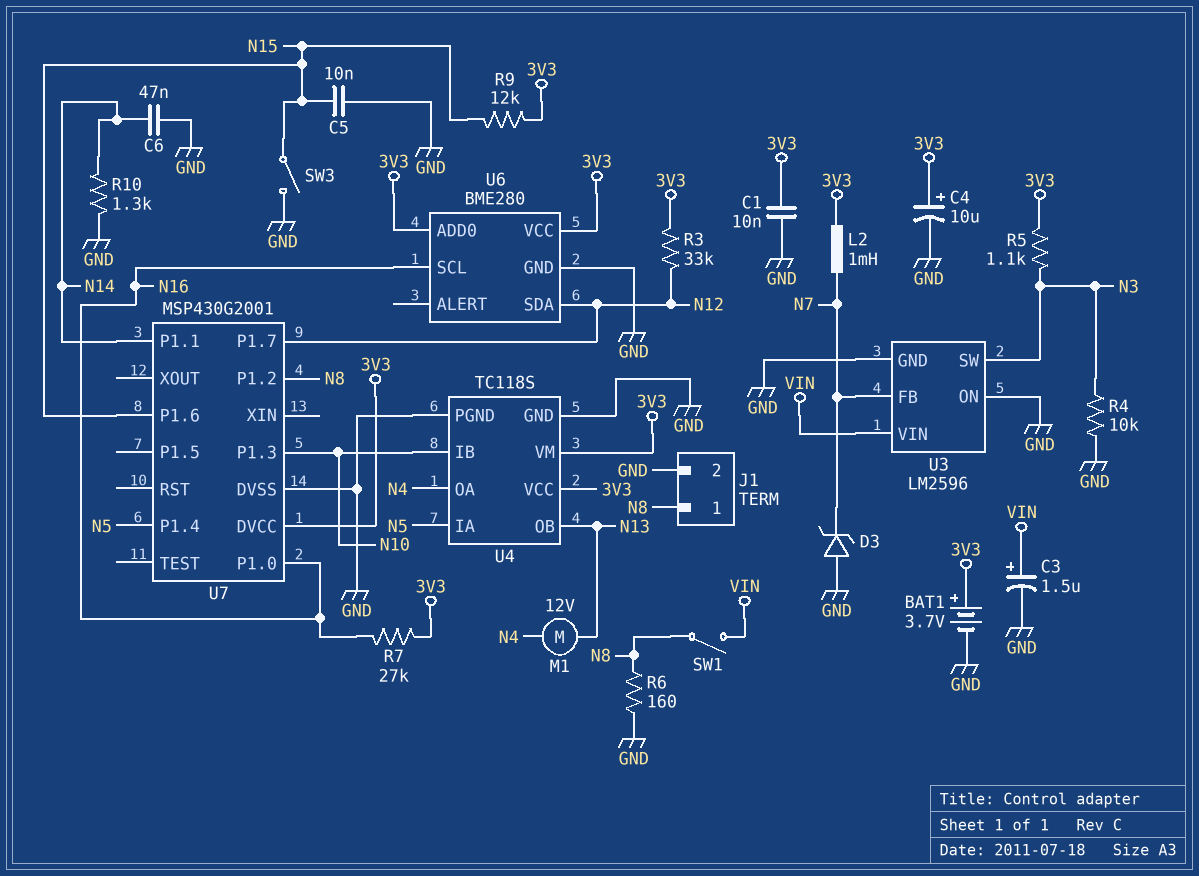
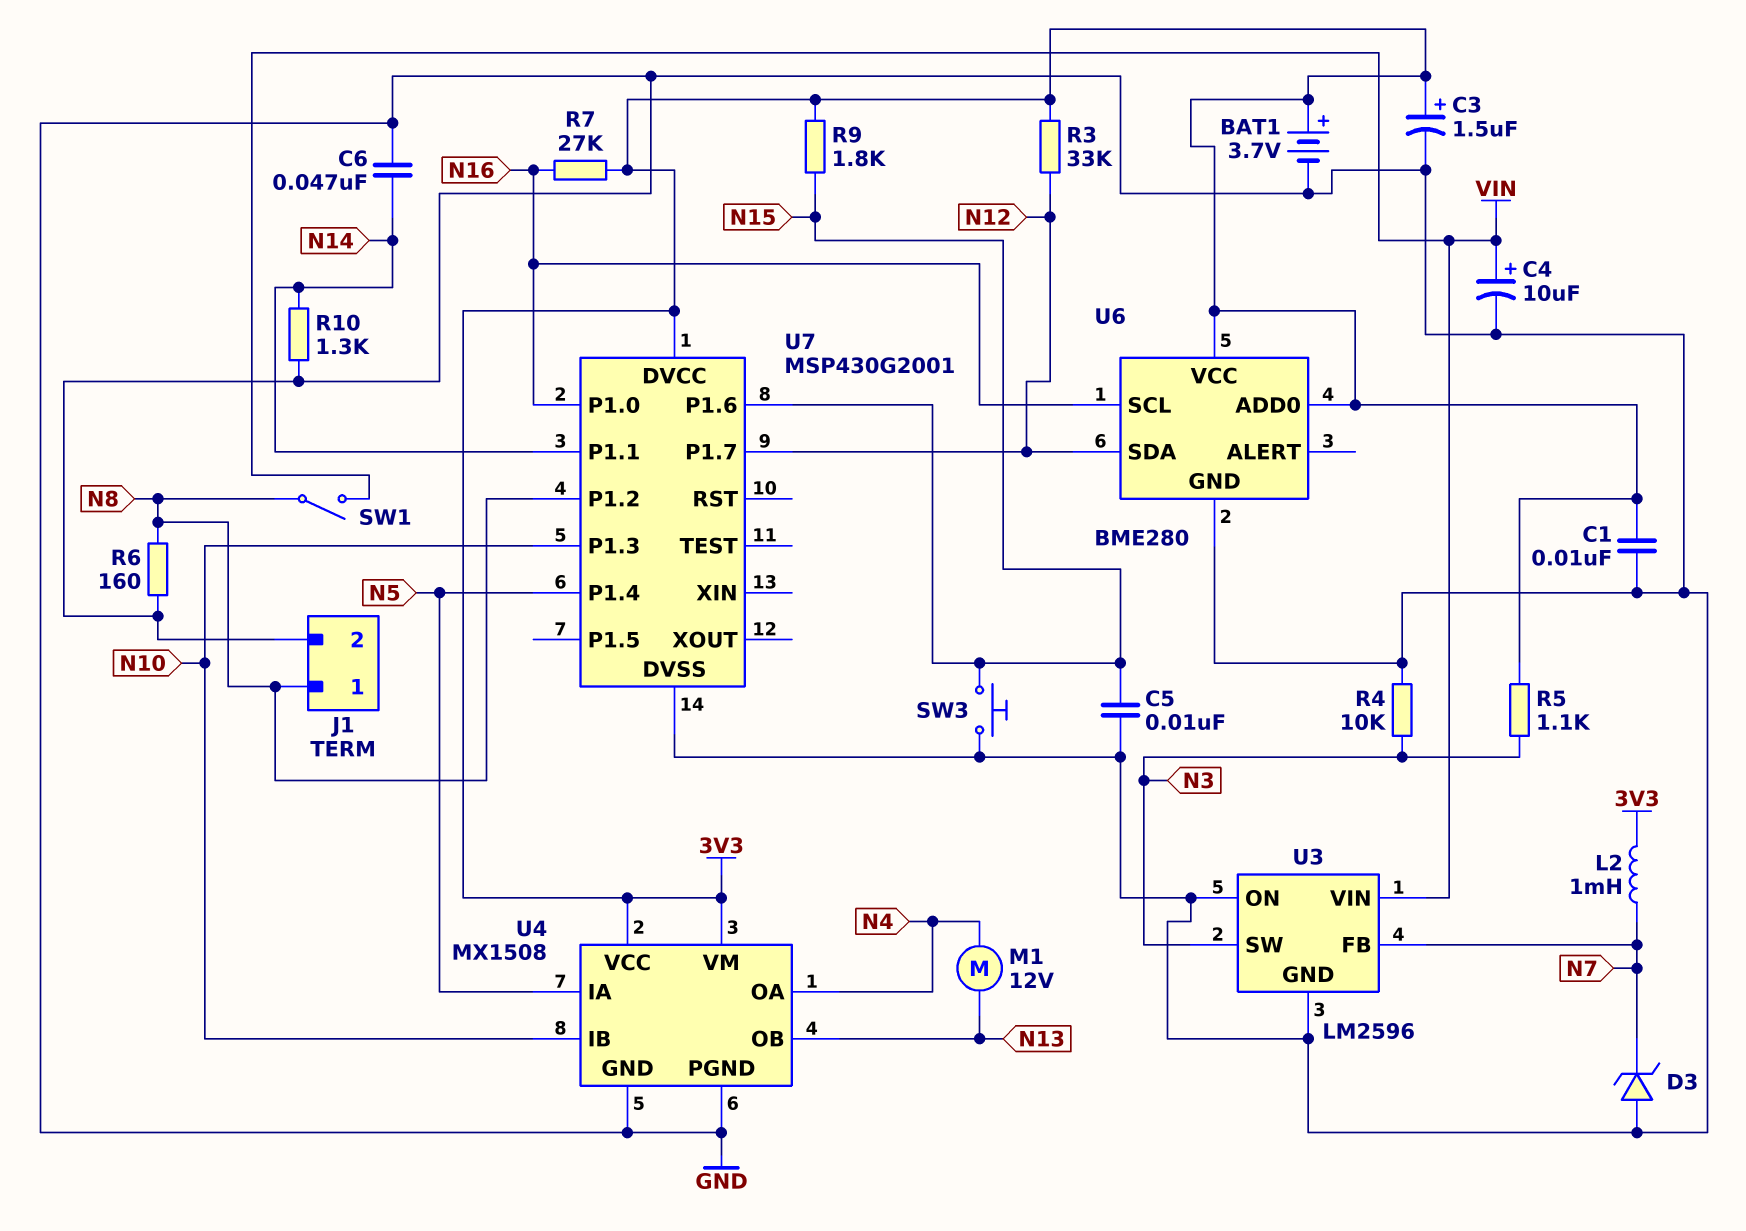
C3: 1.5uF (plus VIN, minus GND) -> 1.5uF (plus 3V3, minus GND)
C4: 10uF (plus 3V3, minus GND) -> 10uF (plus VIN, minus GND)
R9: 12k (3V3, N15) -> 1.8k (3V3, N15)
SW3: switch (GND, N15) -> button (GND, N15)
U4: TC118S -> MX1508

